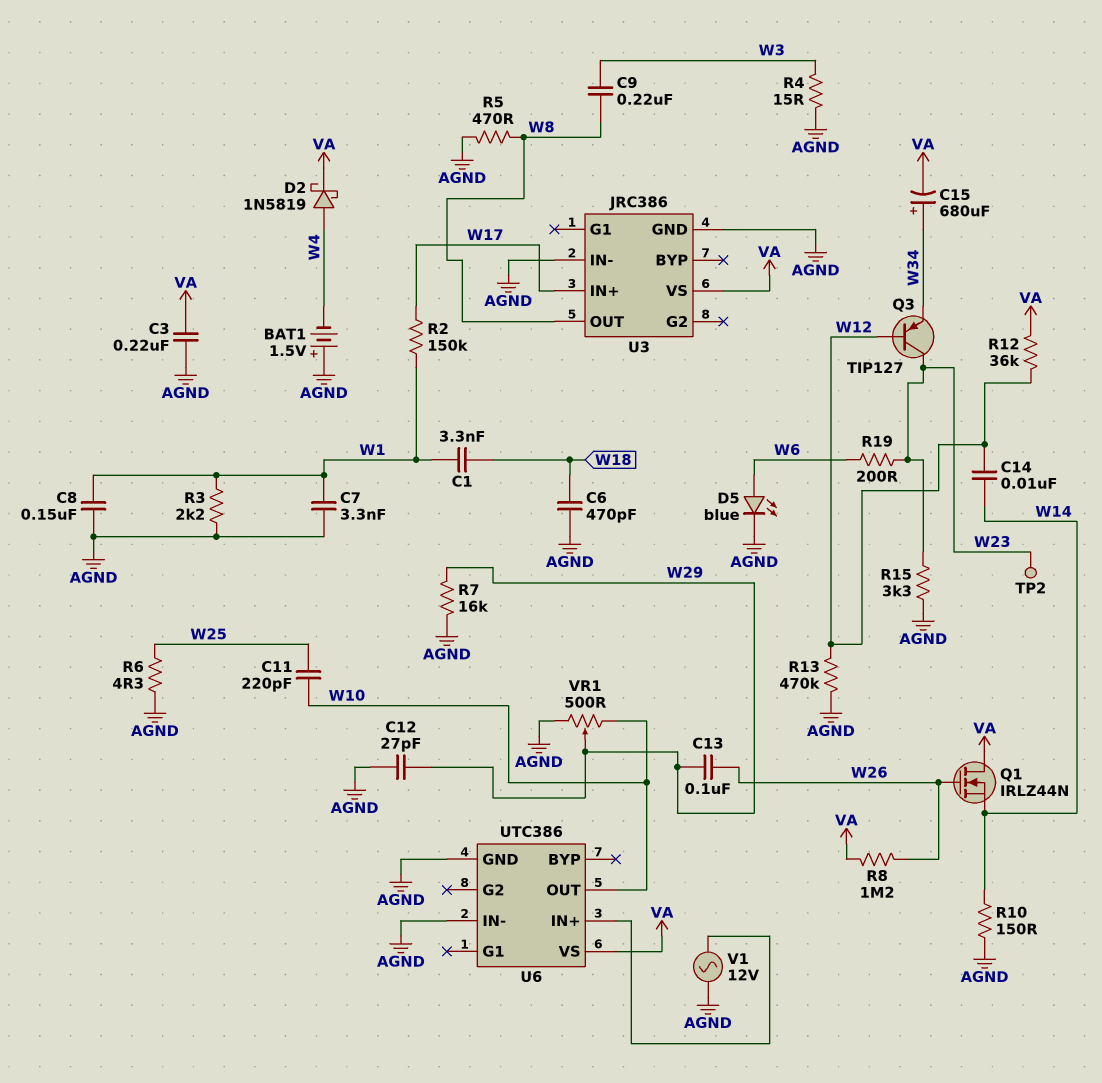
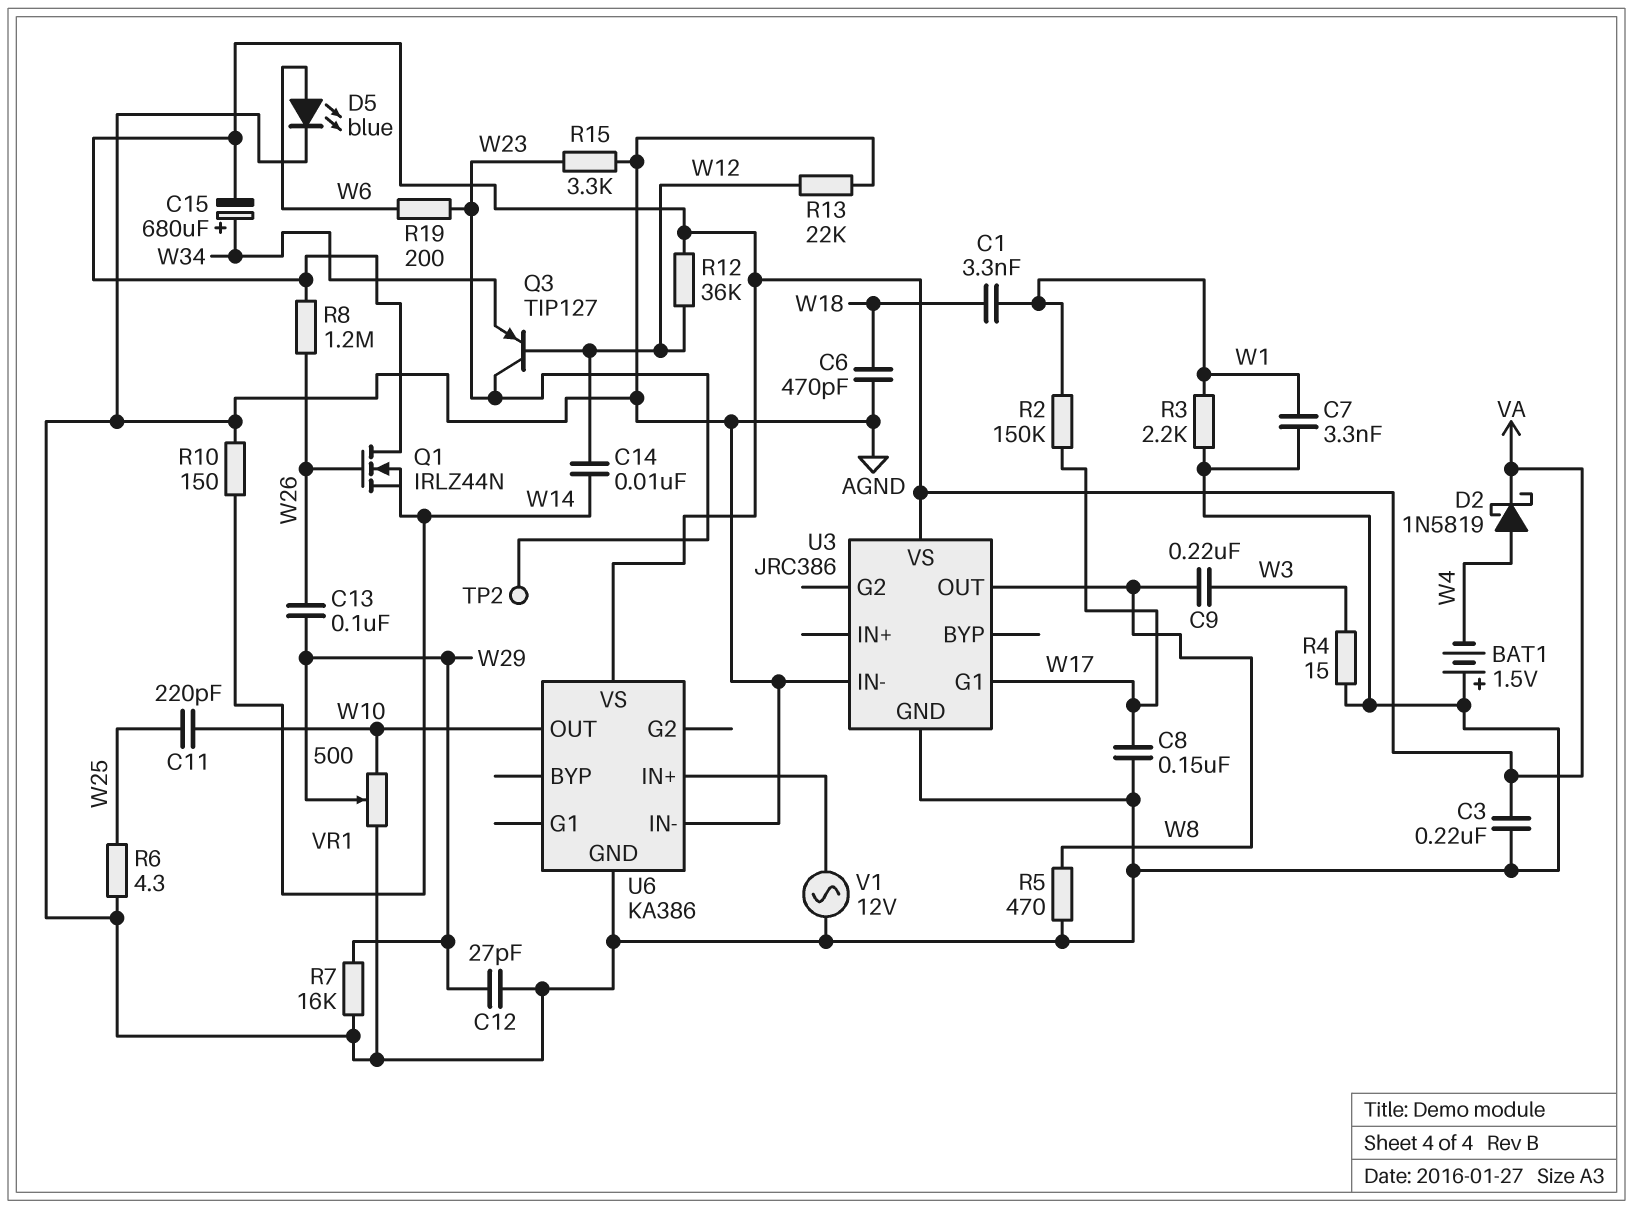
C8: 150nF (AGND, W1) -> 150nF (AGND, W17)
R13: 470k (AGND, W12) -> 22k (AGND, W12)
U3 pin G1: none -> W17
U3 pin IN+: W17 -> none
U6: UTC386 -> KA386

